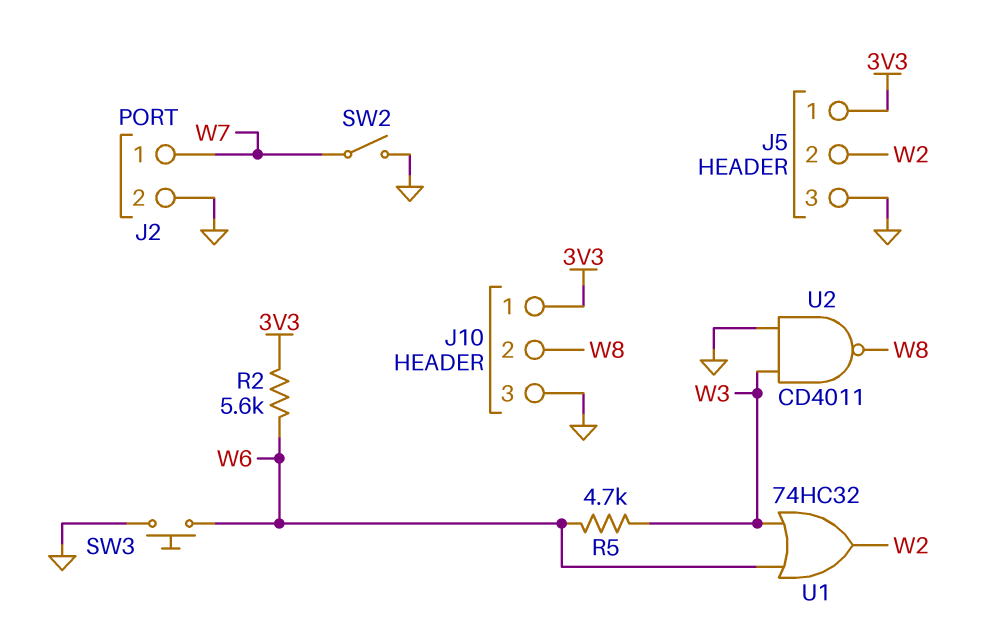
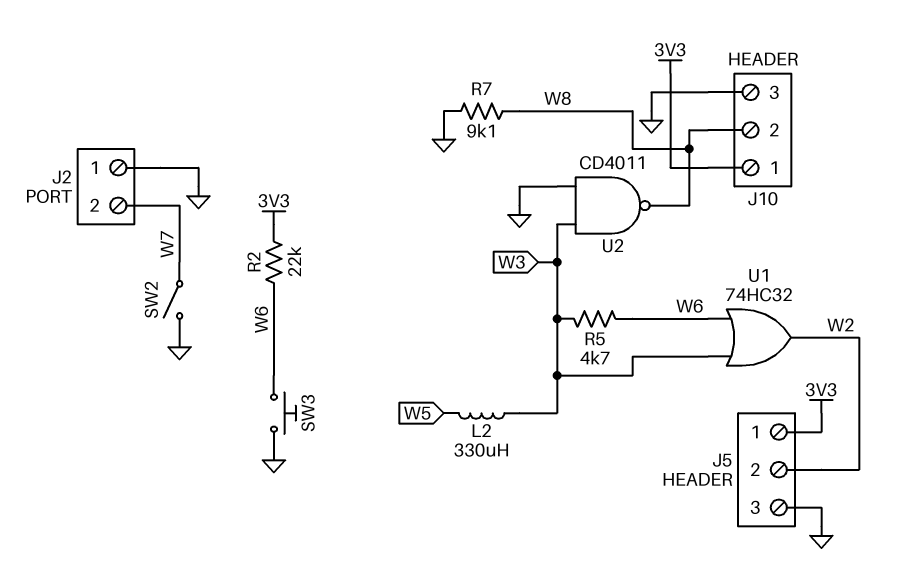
J2 pin 1: W7 -> GND
J2 pin 2: GND -> W7
L2: none -> 330uH (W3, W5)
R2: 5.6k (3V3, W6) -> 22k (3V3, W6)
R7: none -> 9.1k (GND, W8)

